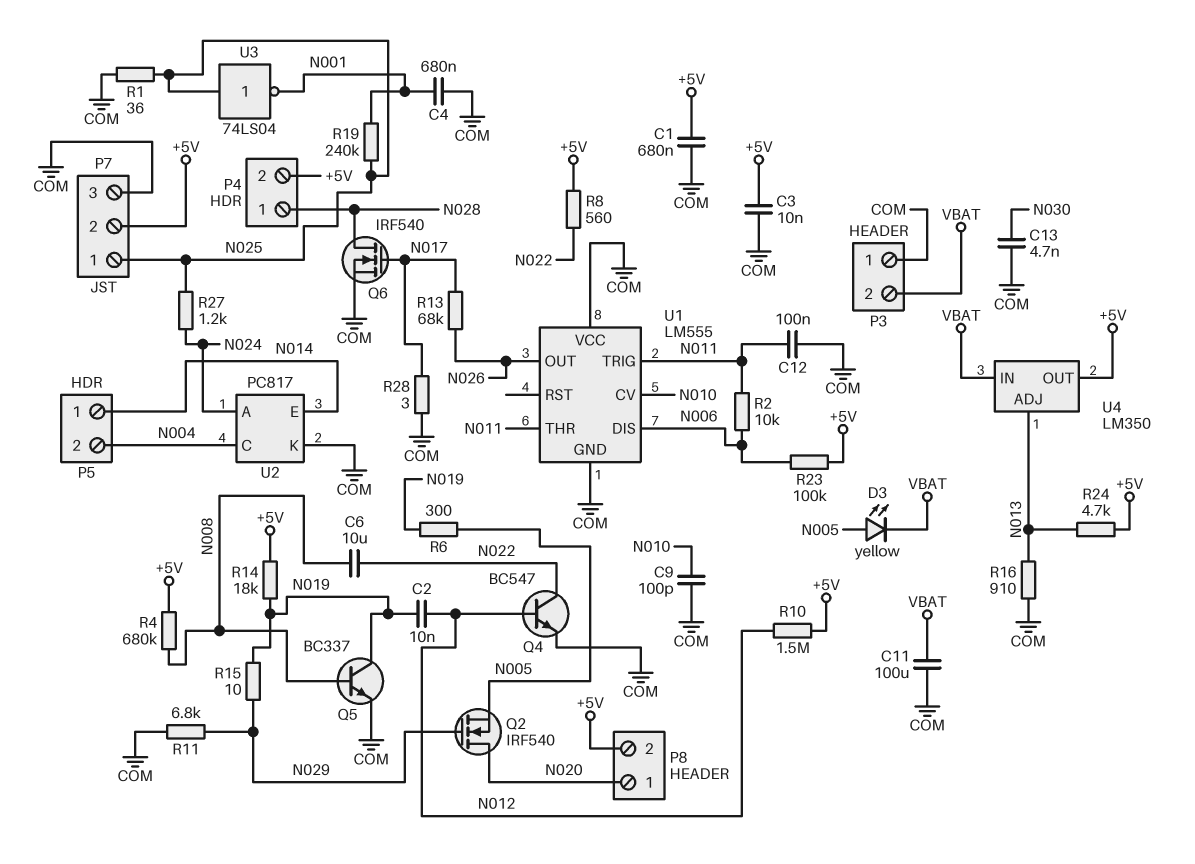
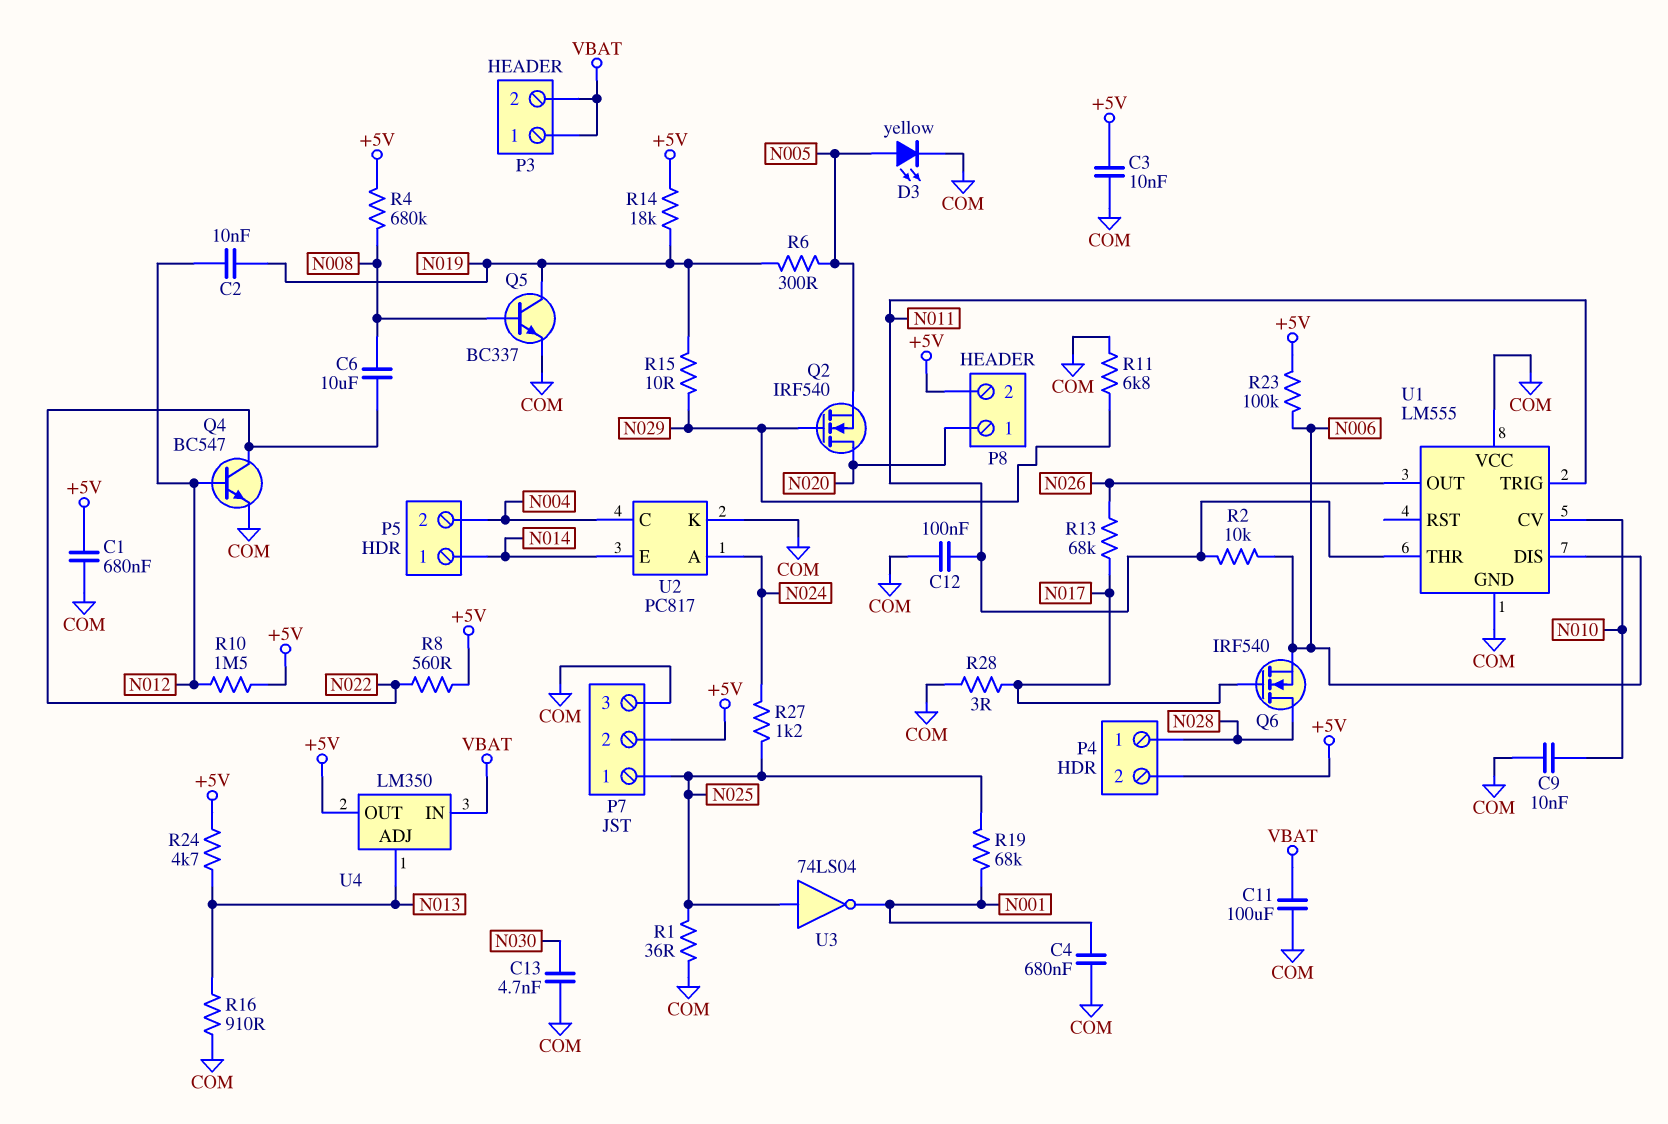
C9: 100pF (COM, N010) -> 10nF (COM, N010)
D3: LED yellow (A N005, K VBAT) -> LED yellow (A N005, K COM)
P3 pin 1: COM -> VBAT
Q6: NMOS IRF540 (G N017, D N028, S COM) -> NMOS IRF540 (G N017, D N028, S N006)
R19: 240k (N001, N025) -> 68k (N001, N025)

